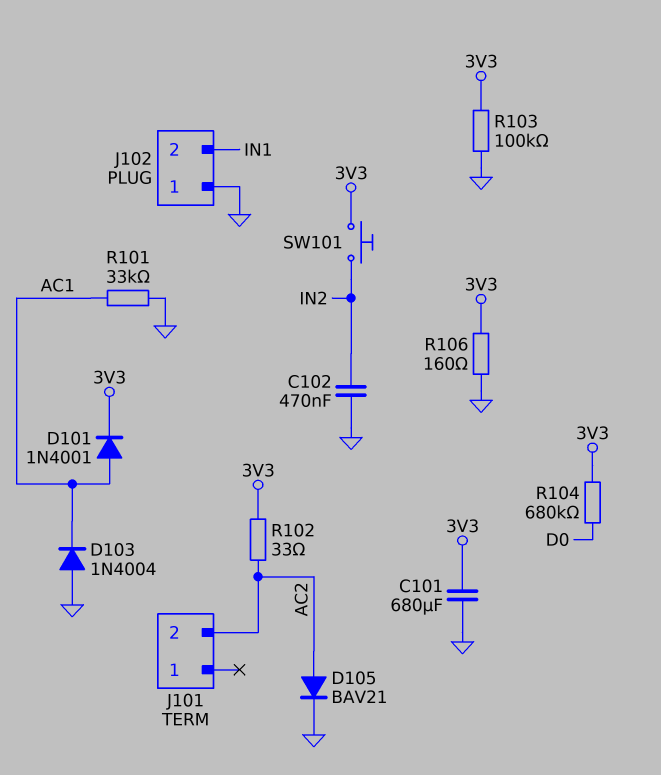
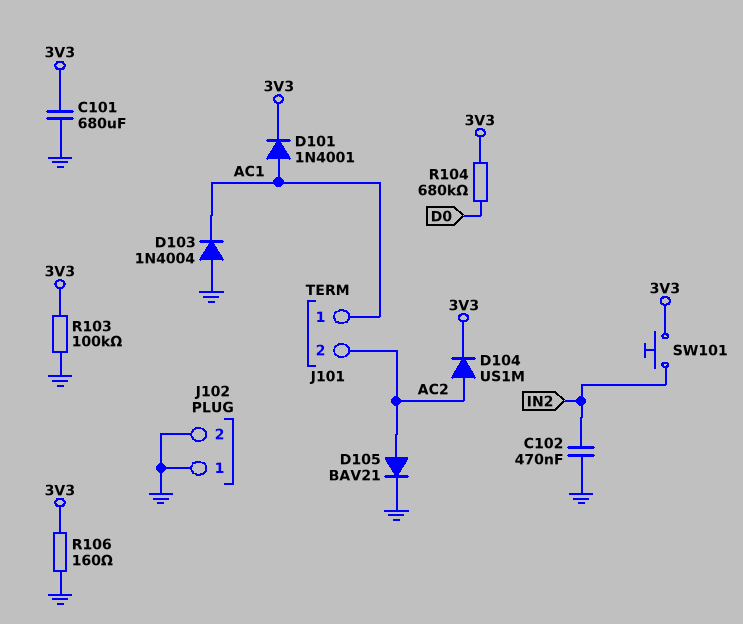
D104: none -> diode US1M (A AC2, K 3V3)
J101 pin 1: none -> AC1
J102 pin 2: IN1 -> GND
R101: 33k (AC1, GND) -> none
R102: 33 (3V3, AC2) -> none

